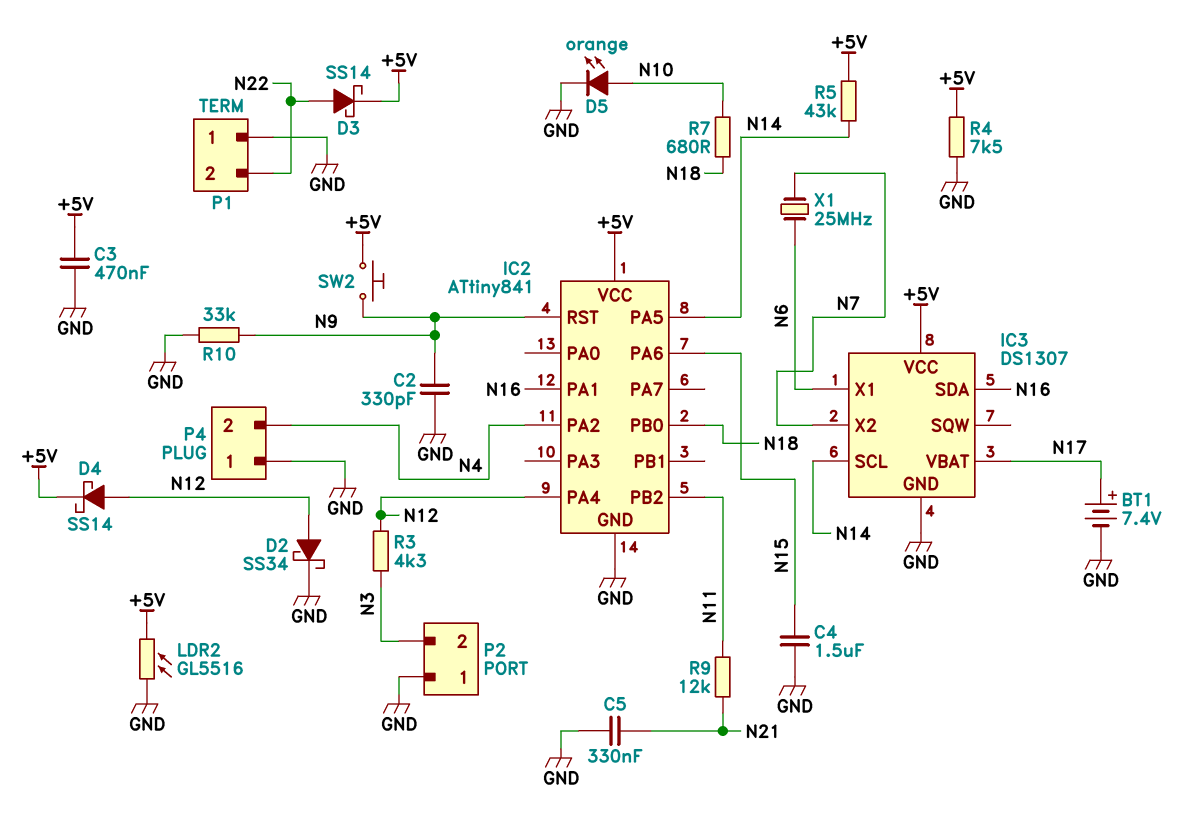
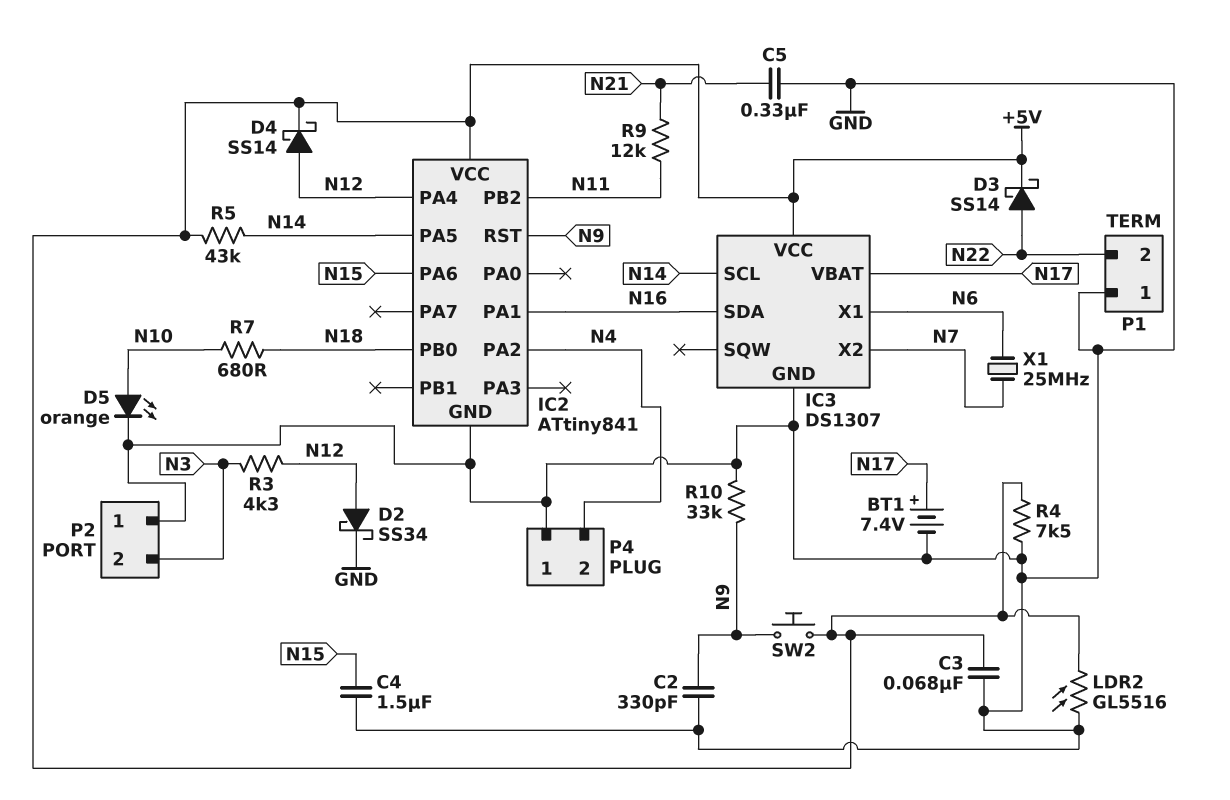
C3: 470nF (+5V, GND) -> 68nF (+5V, GND)

